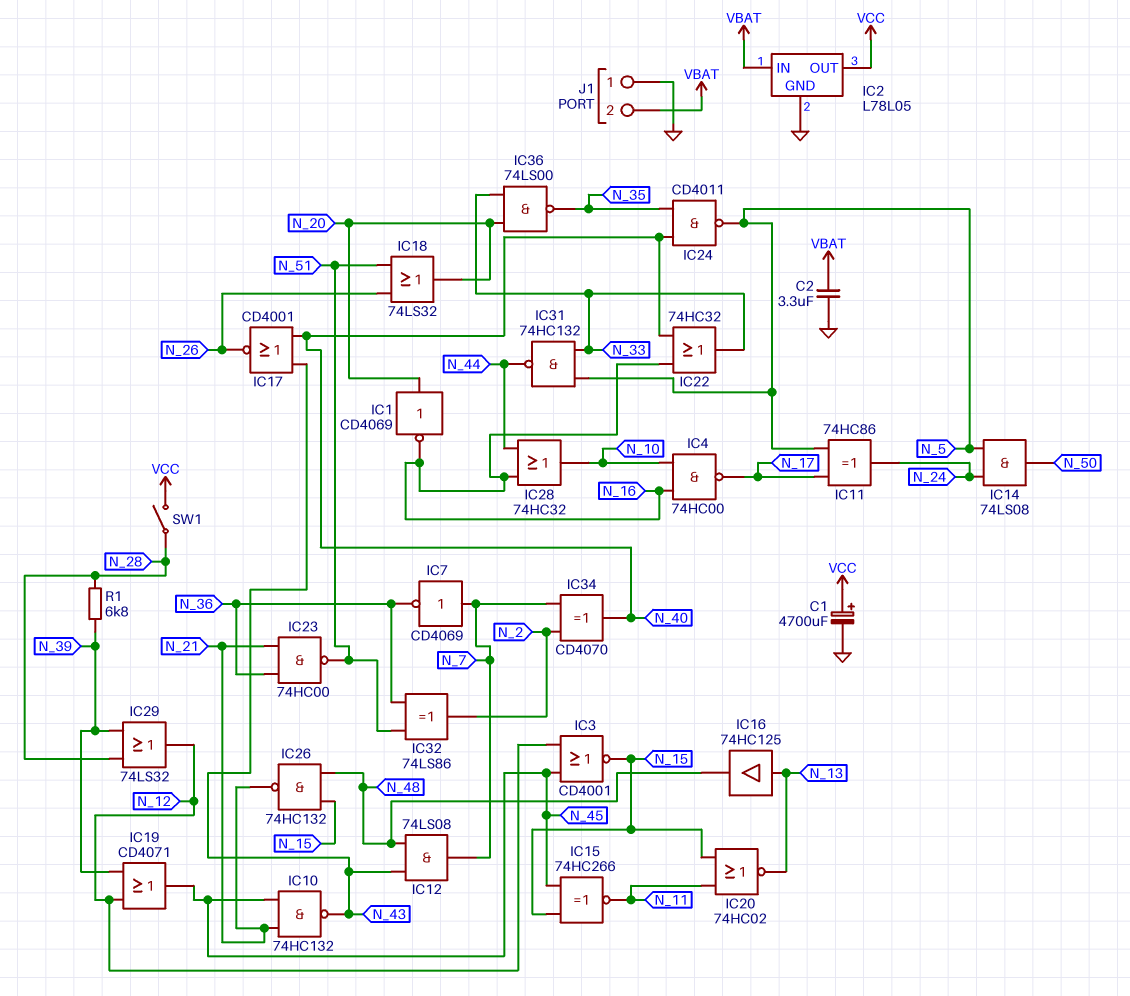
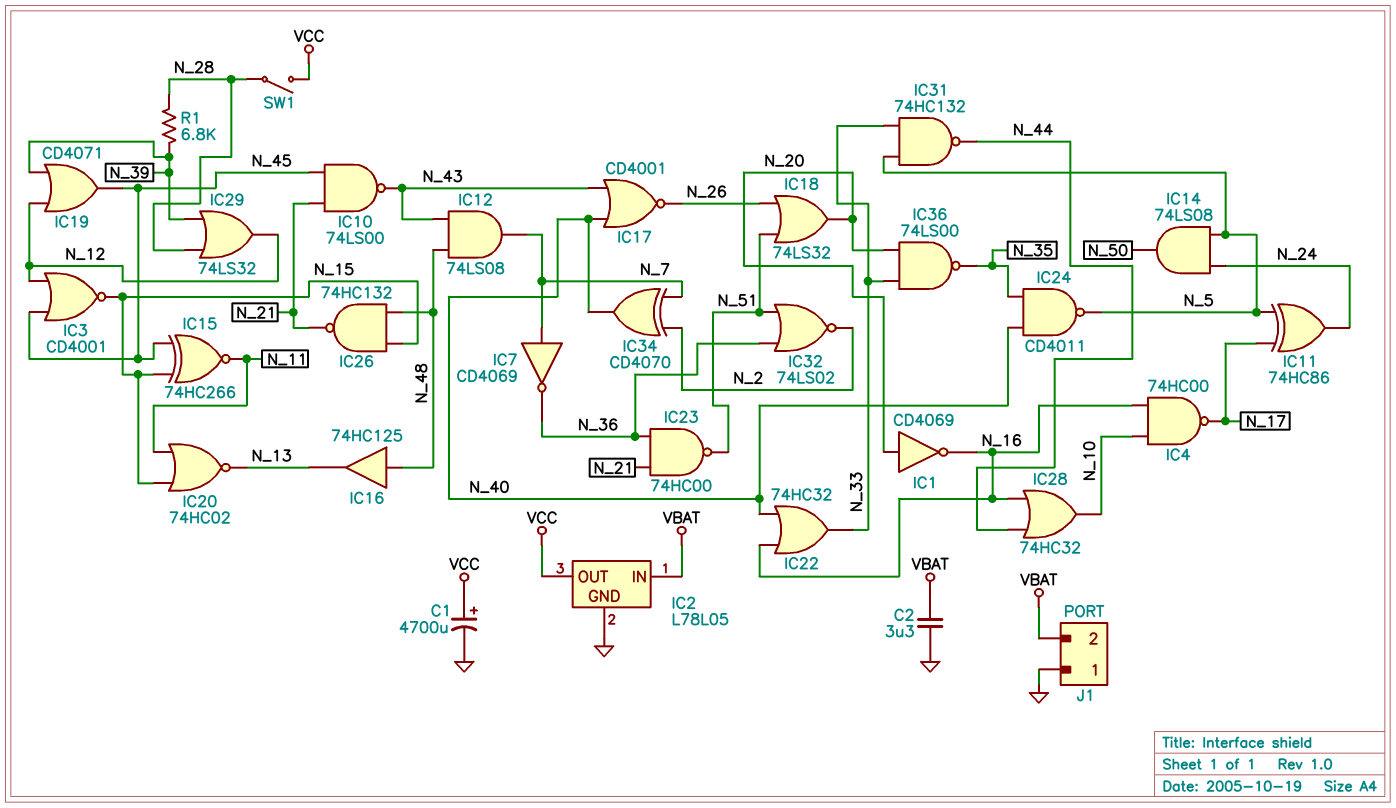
IC10: NAND 74HC132 (in N_21, in N_45, out N_43) -> NAND 74LS00 (in N_21, in N_45, out N_43)
IC16: buffer 74HC125 (in N_13, out N_48) -> buffer 74HC125 (in N_48, out N_13)
IC32: XOR 74LS86 (in N_36, in N_51, out N_2) -> NOR 74LS02 (in N_36, in N_51, out N_2)

